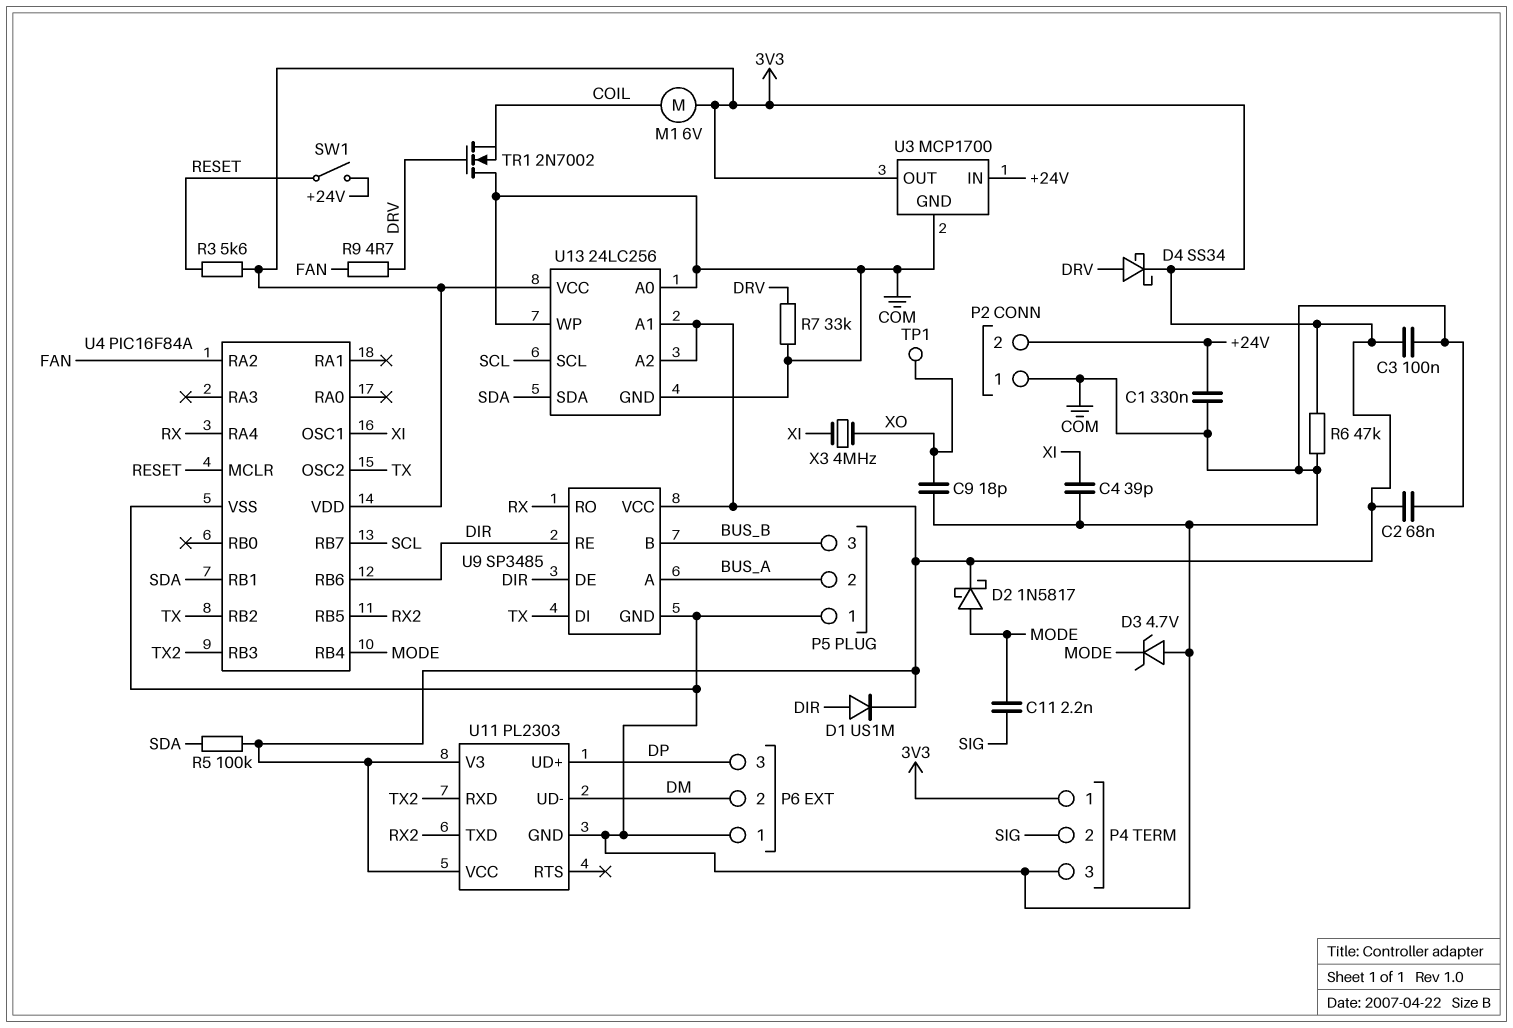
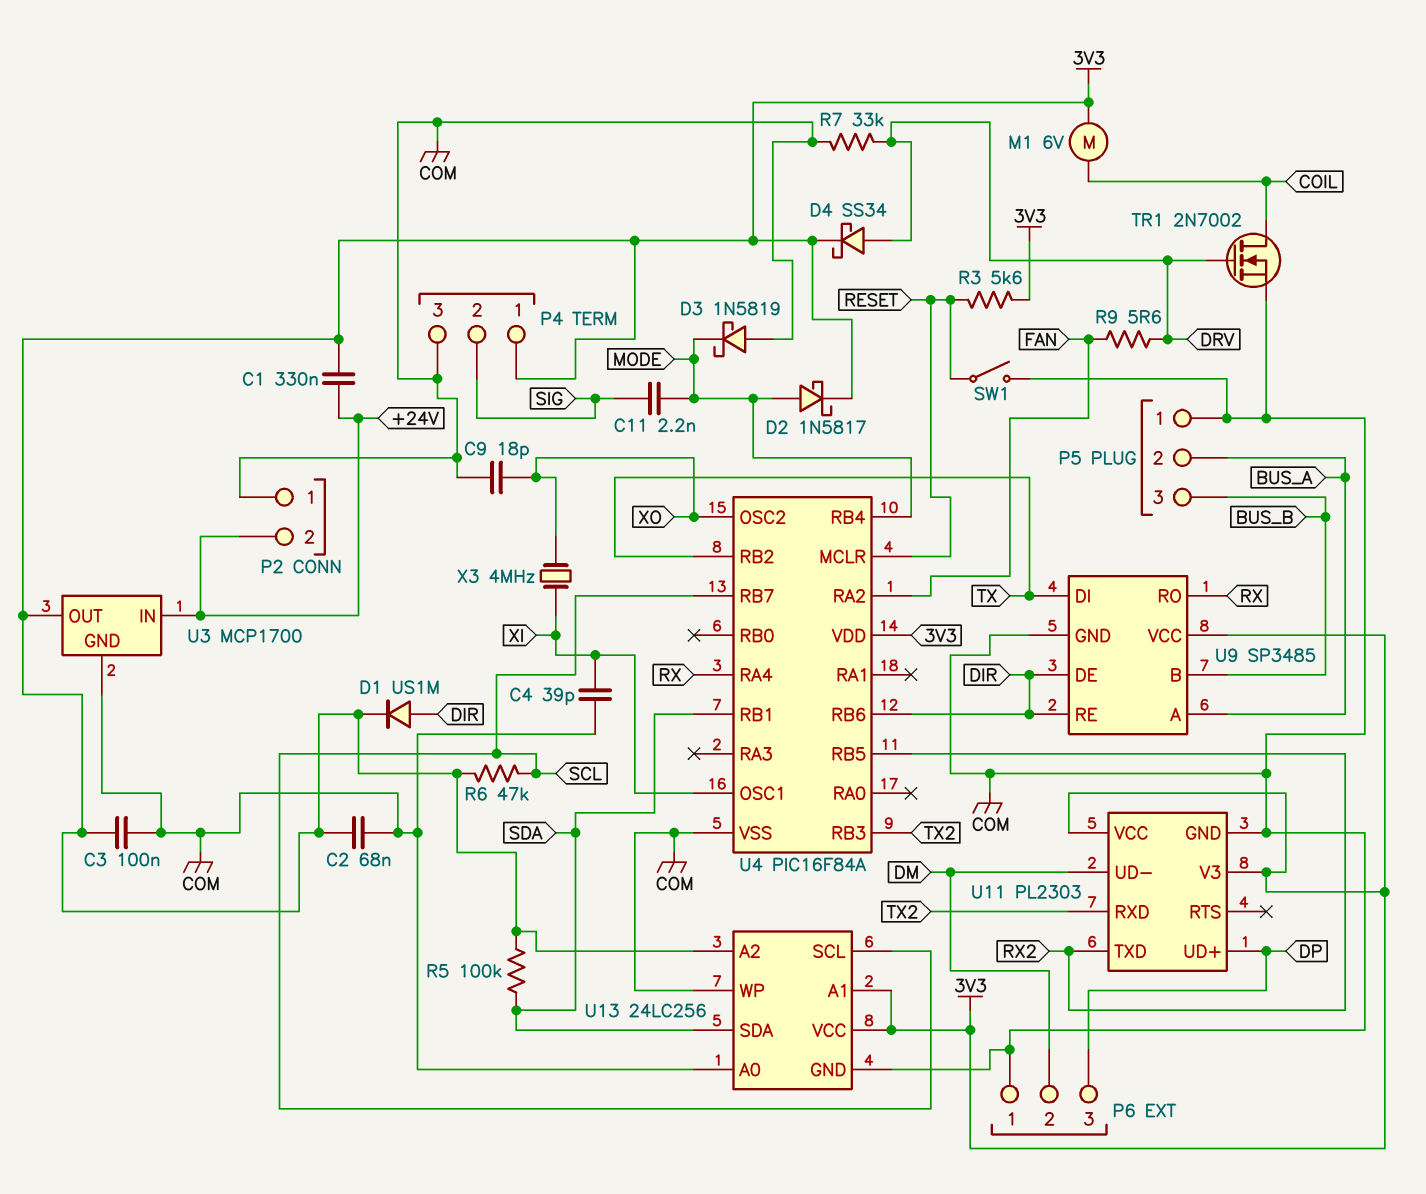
C1: 330nF (+24V, COM) -> 330nF (+24V, 3V3)
D3: zener 4.7V (A COM, K MODE) -> schottky 1N5819 (A COM, K MODE)
R6: 47k (3V3, COM) -> 47k (3V3, SCL)
R9: 4.7 (DRV, FAN) -> 5.6 (DRV, FAN)
SW1: switch (+24V, RESET) -> switch (COM, RESET)
TP1: test point (XO) -> none
TR1: NMOS 2N7002 (G DRV, D COM, S COIL) -> NMOS 2N7002 (G DRV, D COIL, S COM)
U4 pin OSC2: TX -> XO

